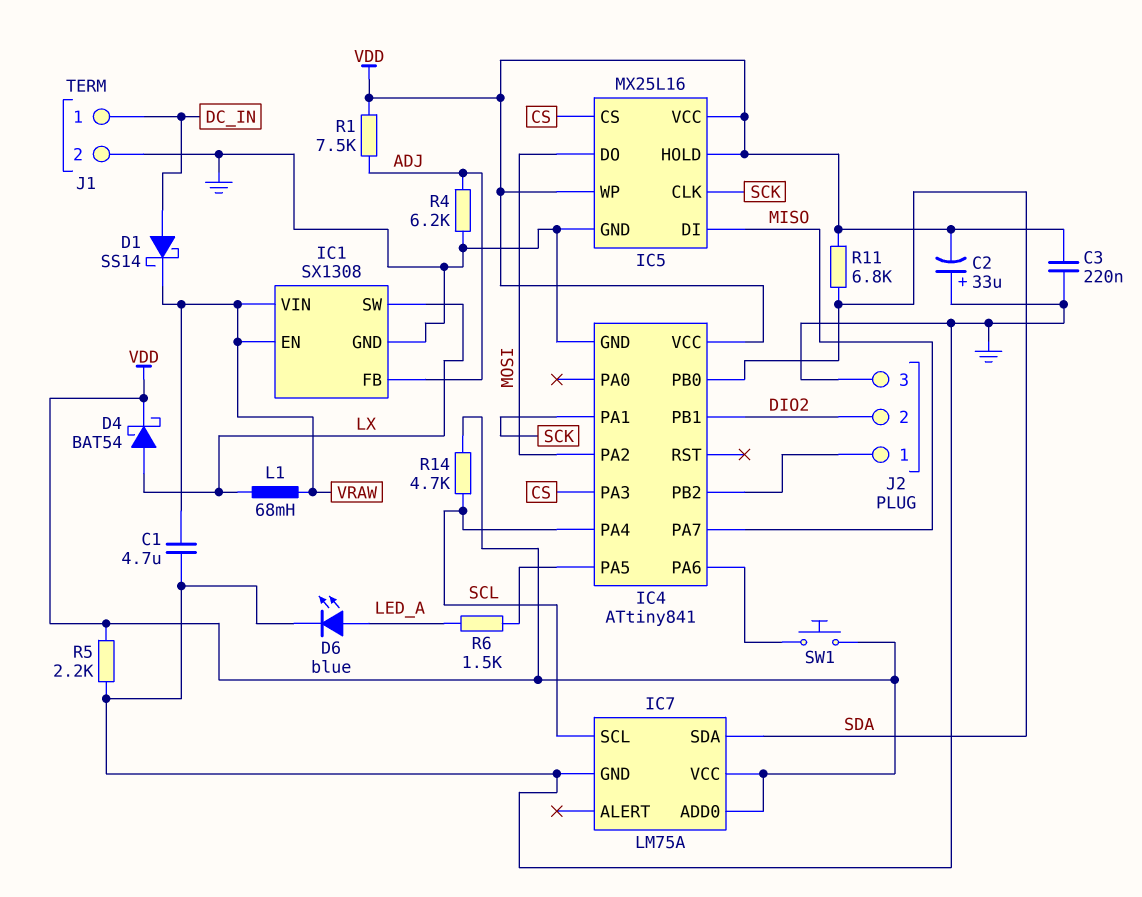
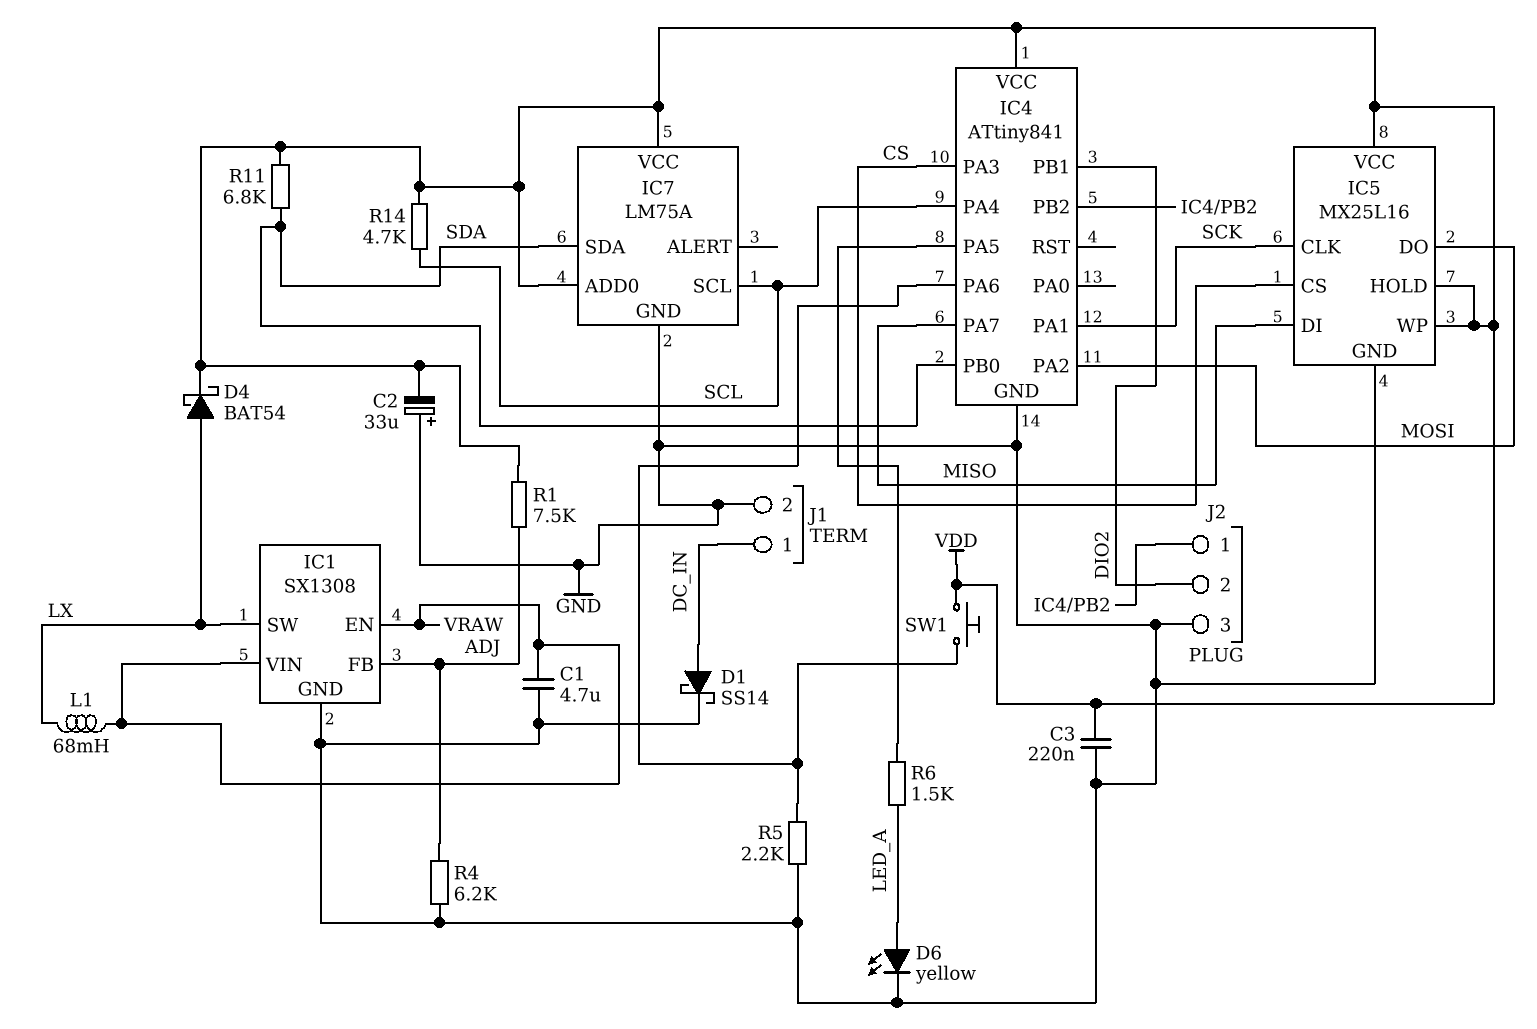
D1: schottky SS14 (A DC_IN, K VRAW) -> schottky SS14 (A DC_IN, K GND)
D6: LED blue (A LED_A, K GND) -> LED yellow (A LED_A, K GND)
R5: 2.2k (GND, VDD) -> 2.2k (GND, IC4/PA6)

